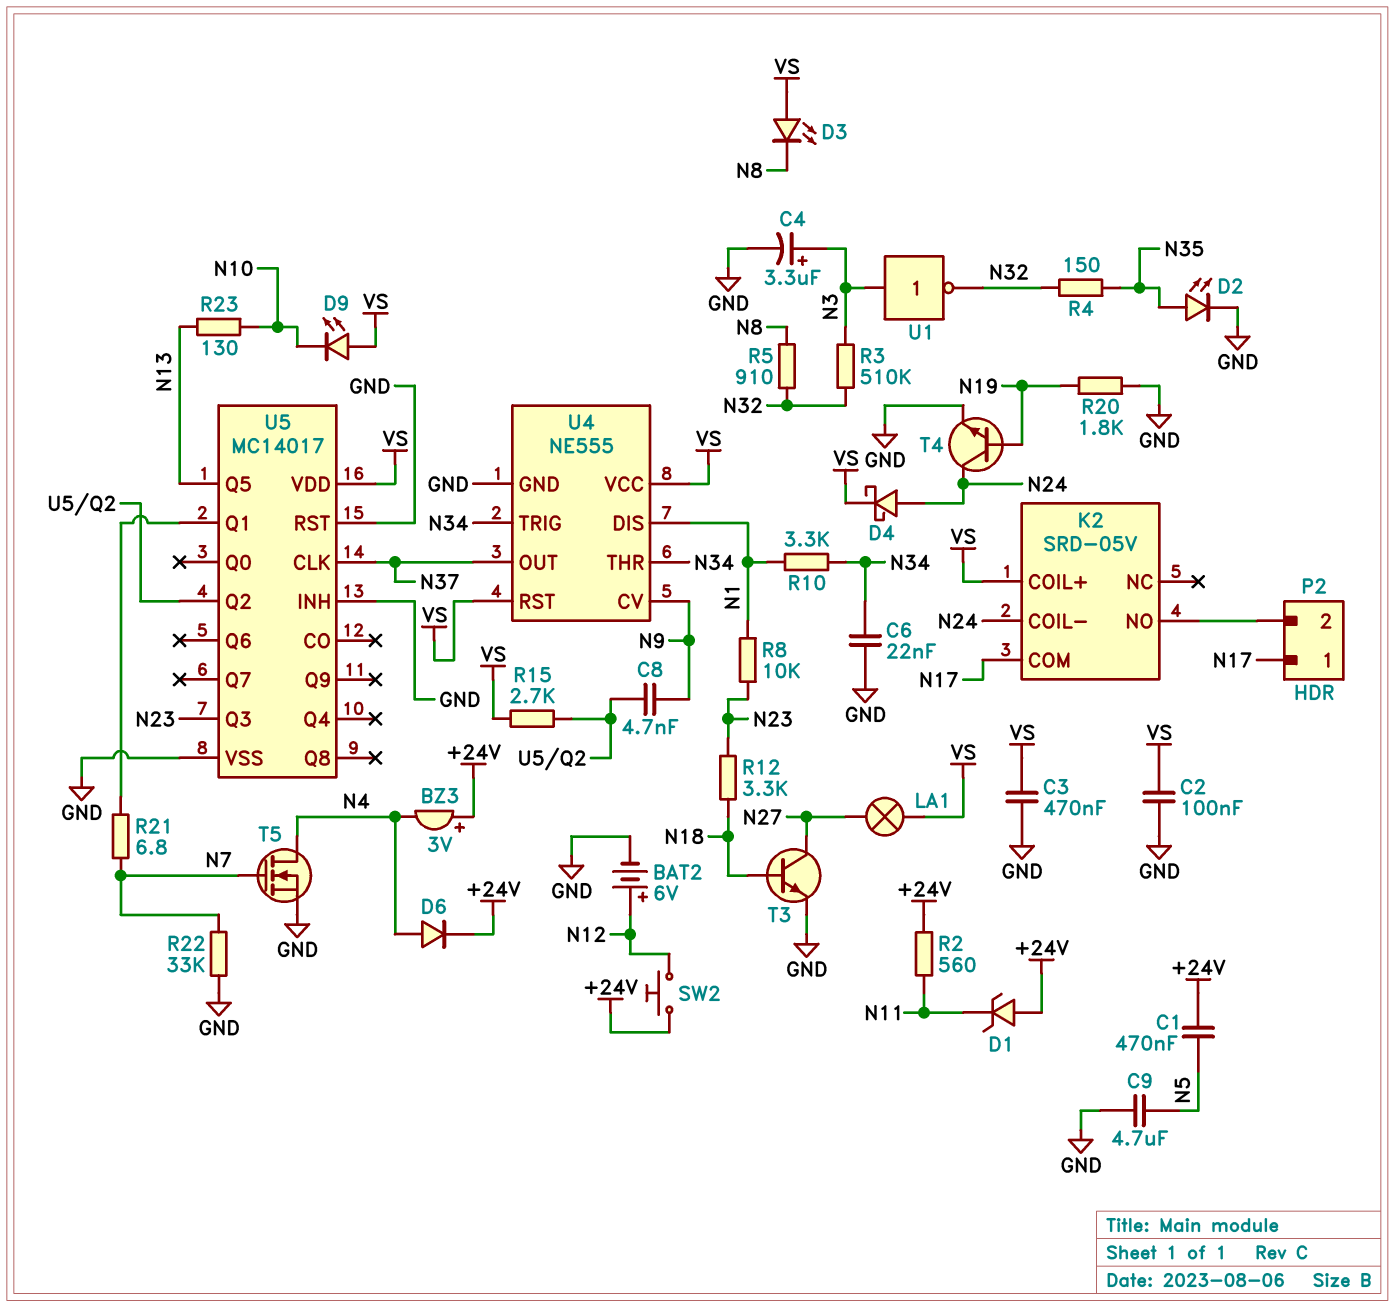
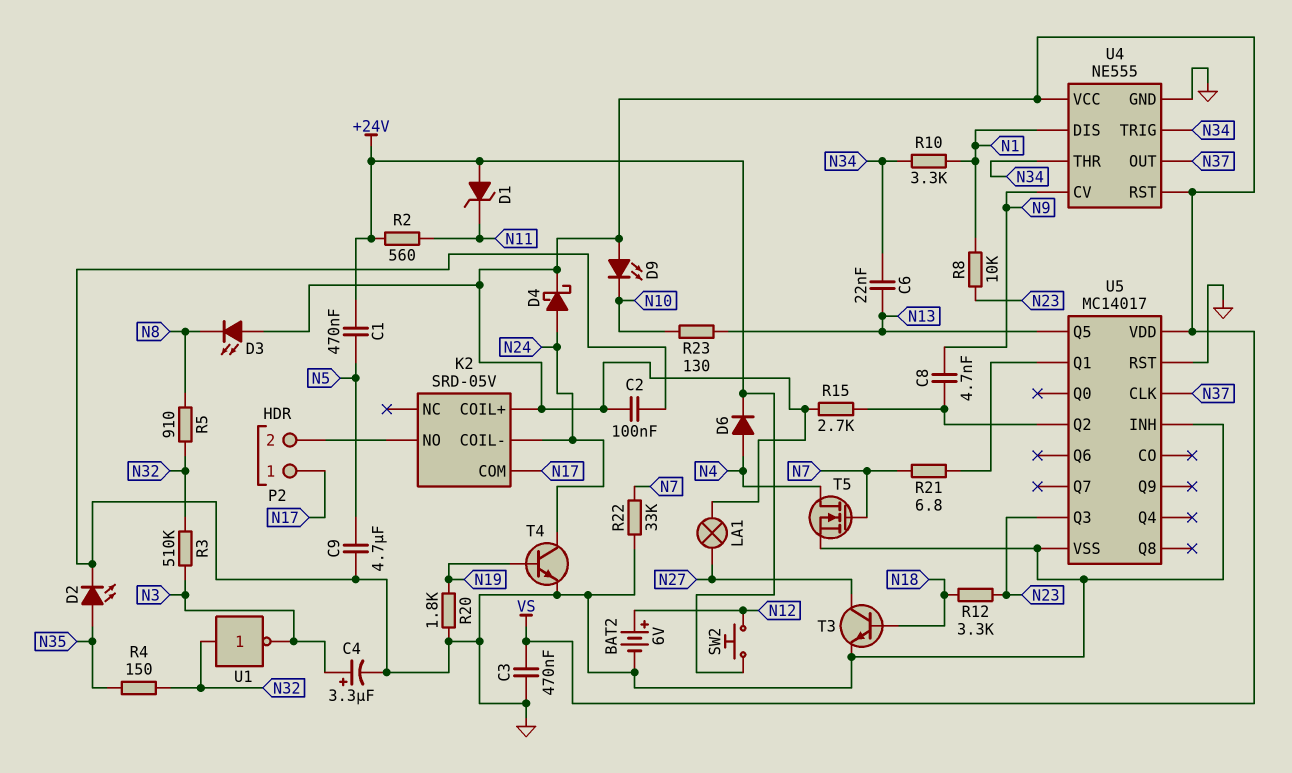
BZ3: buzzer 3V (plus +24V, minus N4) -> none
C6: 22nF (GND, N34) -> 22nF (N13, N34)
U1: NOT (in N3, out N32) -> NOT (in N32, out N3)

